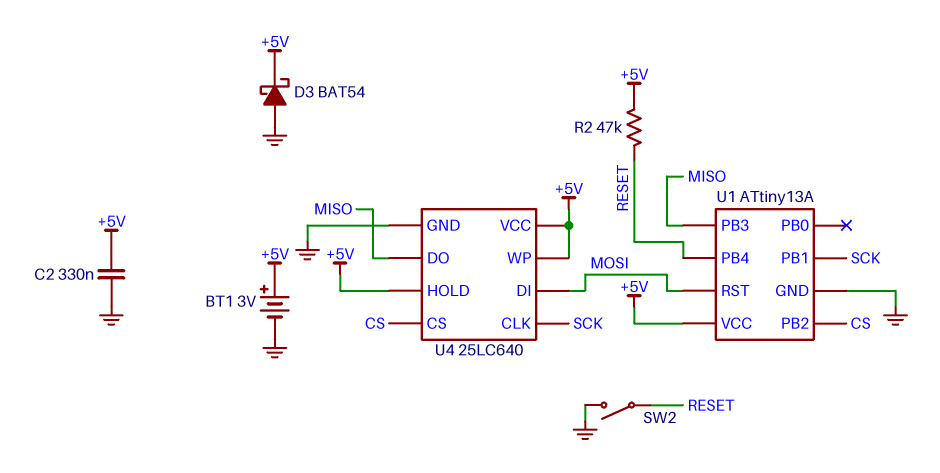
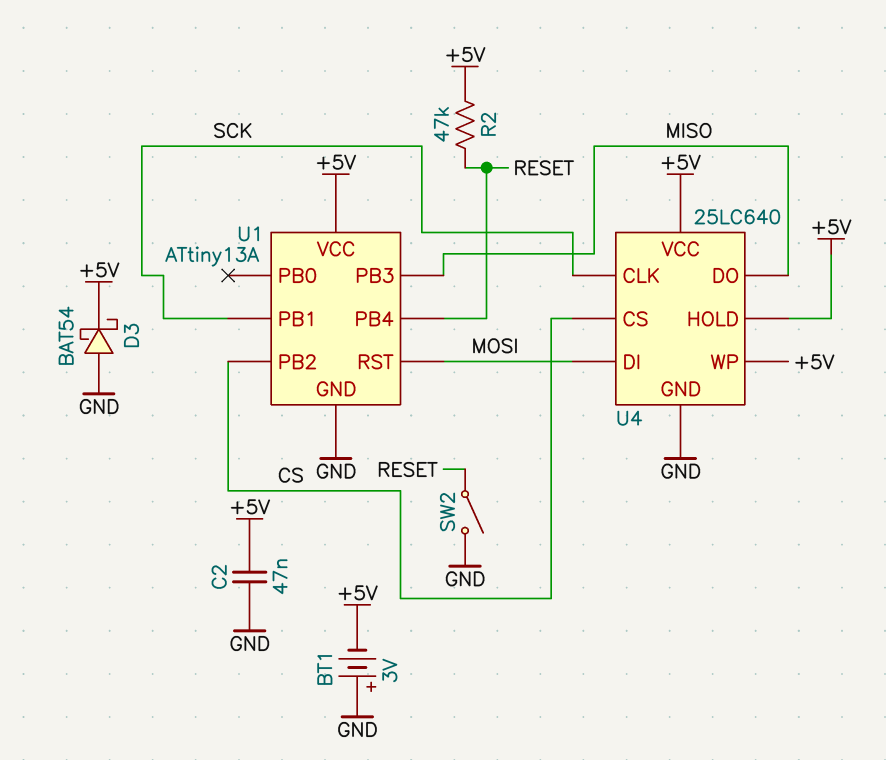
BT1: 3V (plus +5V, minus GND) -> 3V (plus GND, minus +5V)
C2: 330nF (+5V, GND) -> 47nF (+5V, GND)

